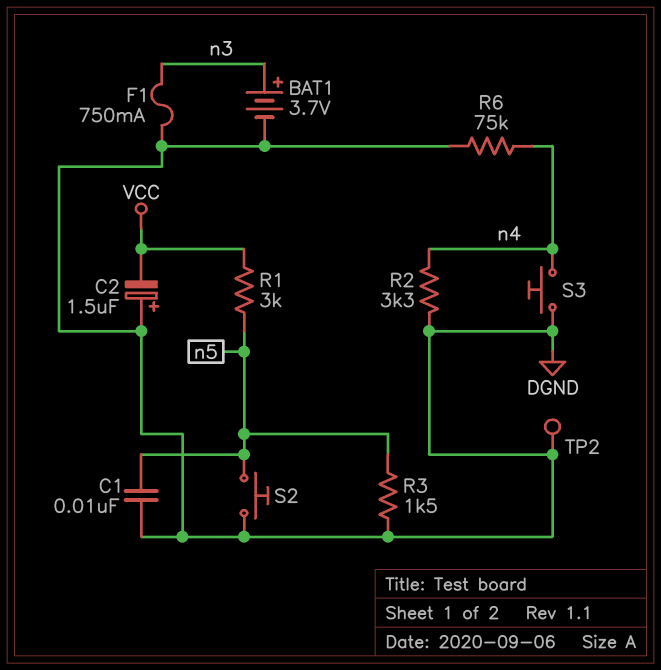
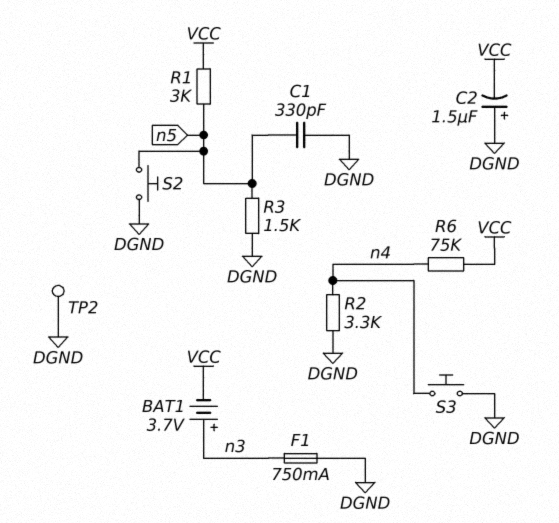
BAT1: 3.7V (plus n3, minus DGND) -> 3.7V (plus n3, minus VCC)
C1: 10nF (DGND, n5) -> 330pF (DGND, n5)
R6: 75k (DGND, n4) -> 75k (VCC, n4)

